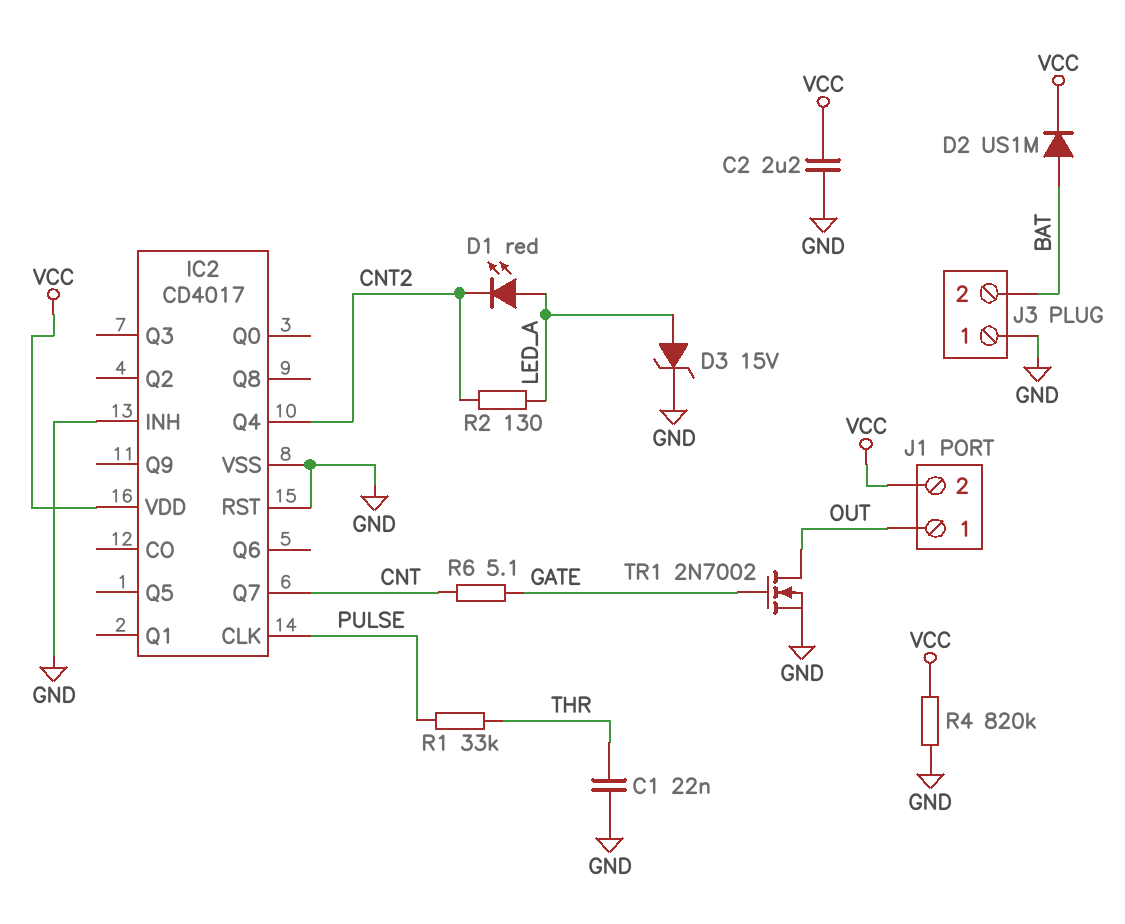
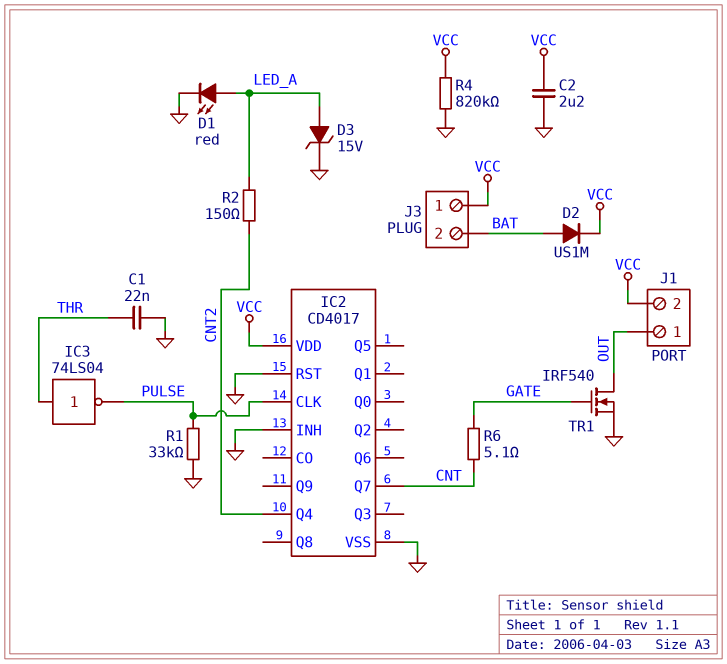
D1: LED red (A LED_A, K CNT2) -> LED red (A LED_A, K GND)
IC3: none -> NOT 74LS04 (in THR, out PULSE)
J3 pin 1: GND -> VCC
R1: 33k (PULSE, THR) -> 33k (GND, PULSE)
R2: 130 (CNT2, LED_A) -> 150 (CNT2, LED_A)
TR1: NMOS 2N7002 (G GATE, D OUT, S GND) -> NMOS IRF540 (G GATE, D OUT, S GND)

